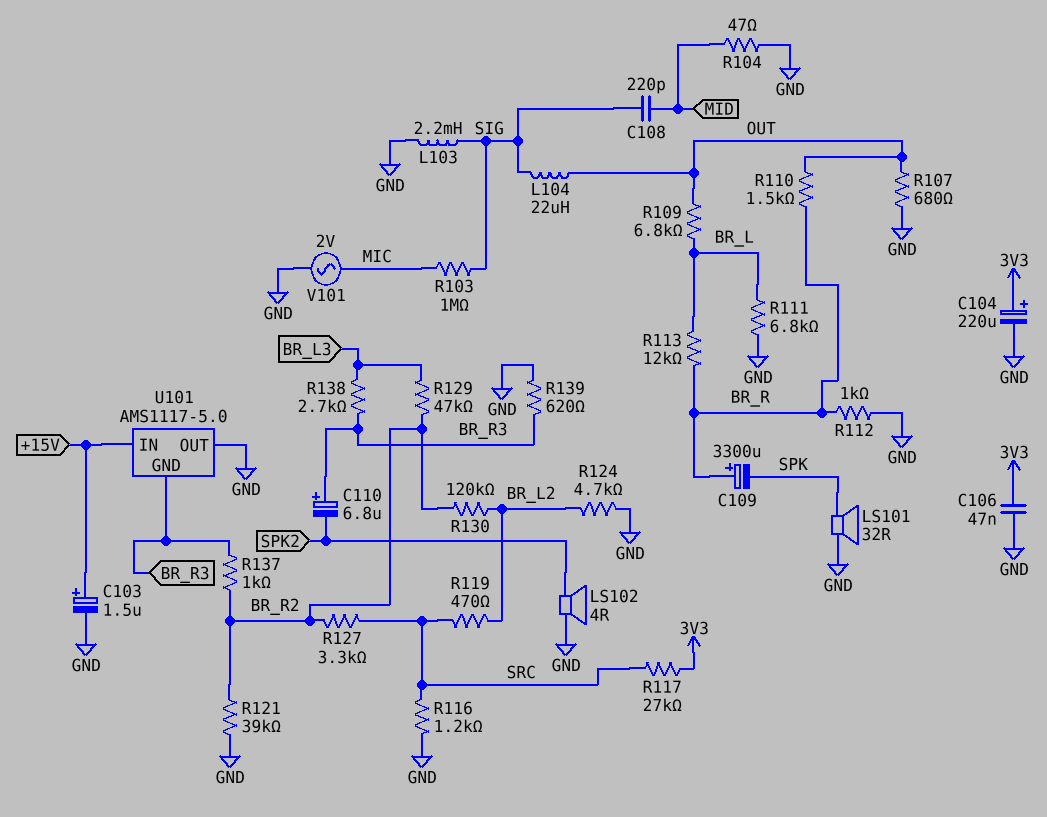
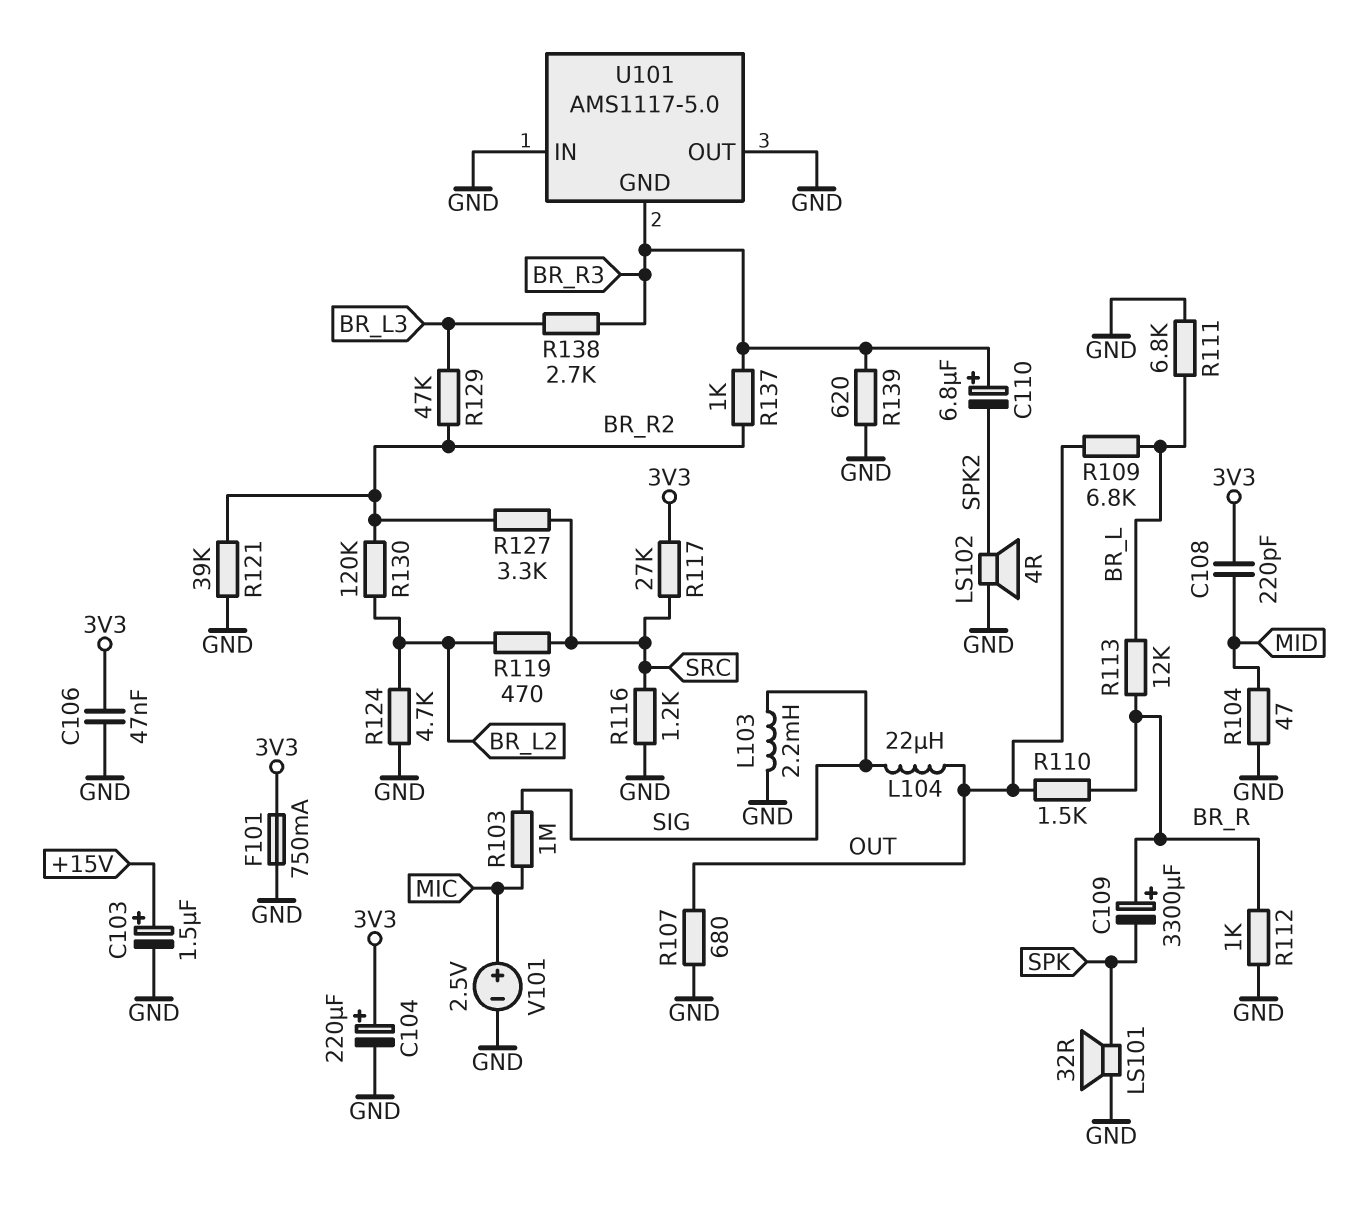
C108: 220pF (MID, SIG) -> 220pF (3V3, MID)
F101: none -> 750mA (3V3, GND)
U101 pin IN: +15V -> GND
V101: AC 2V (GND, MIC) -> 2.5V (plus MIC, minus GND)

